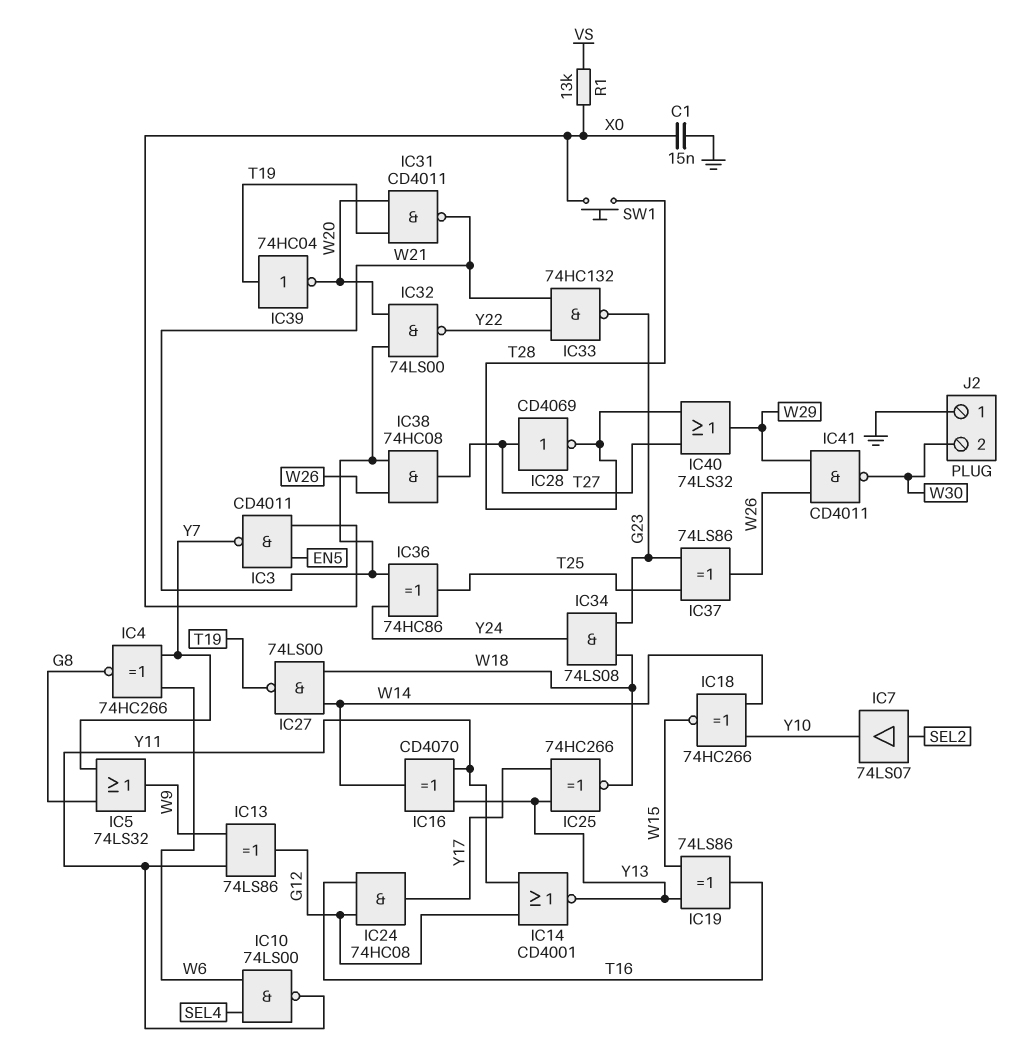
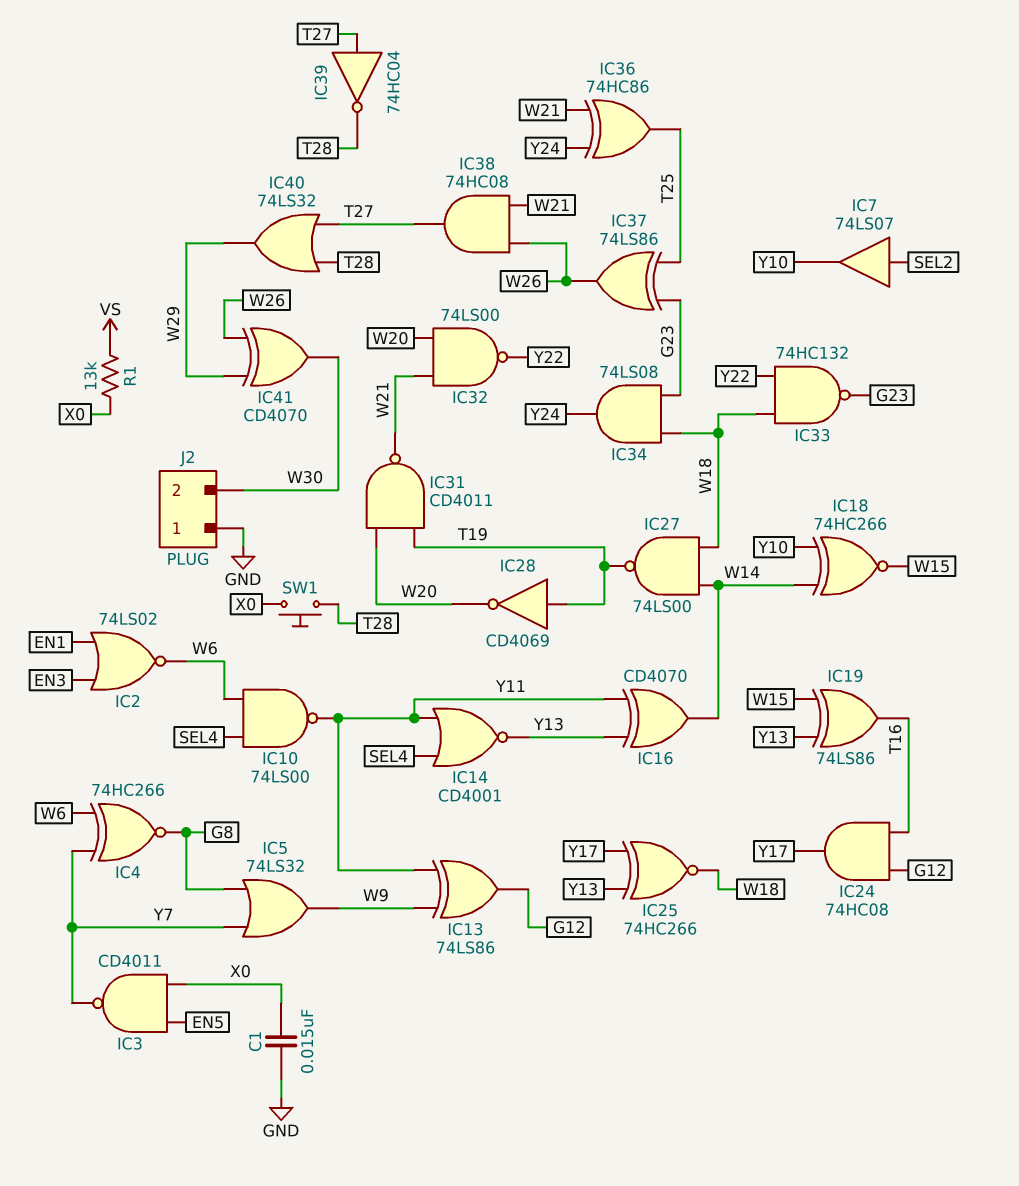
IC2: none -> NOR 74LS02 (in EN1, in EN3, out W6)
IC14: NOR CD4001 (in G12, in Y11, out Y13) -> NOR CD4001 (in SEL4, in Y11, out Y13)
IC28: NOT CD4069 (in T27, out T28) -> NOT CD4069 (in T19, out W20)
IC33: NAND 74HC132 (in W21, in Y22, out G23) -> NAND 74HC132 (in W18, in Y22, out G23)
IC39: NOT 74HC04 (in T19, out W20) -> NOT 74HC04 (in T27, out T28)
IC41: NAND CD4011 (in W26, in W29, out W30) -> XOR CD4070 (in W26, in W29, out W30)

